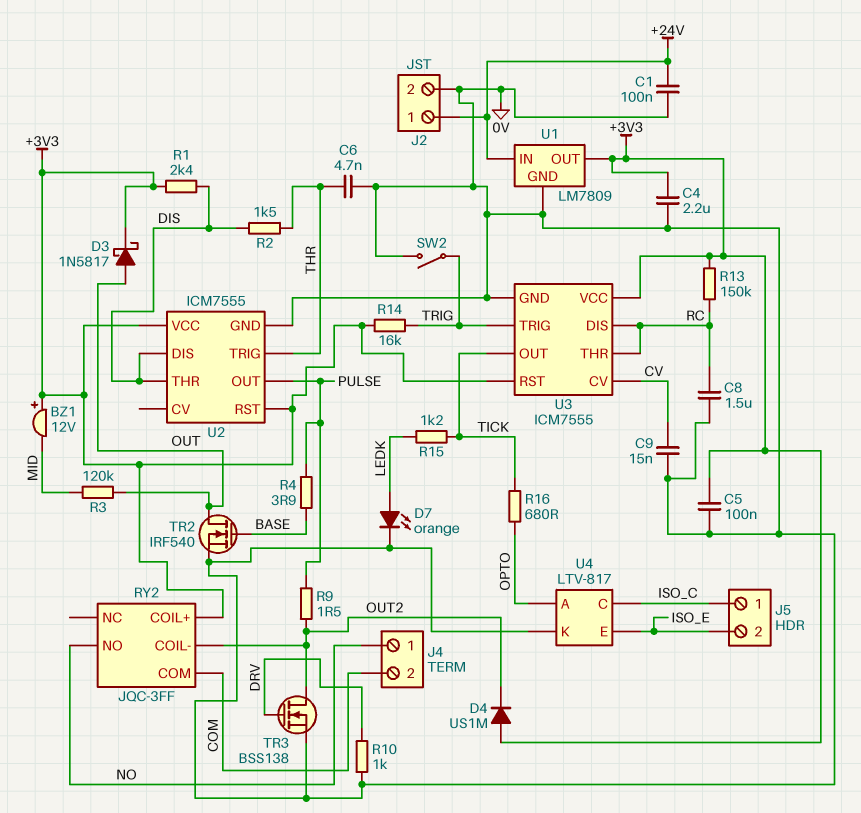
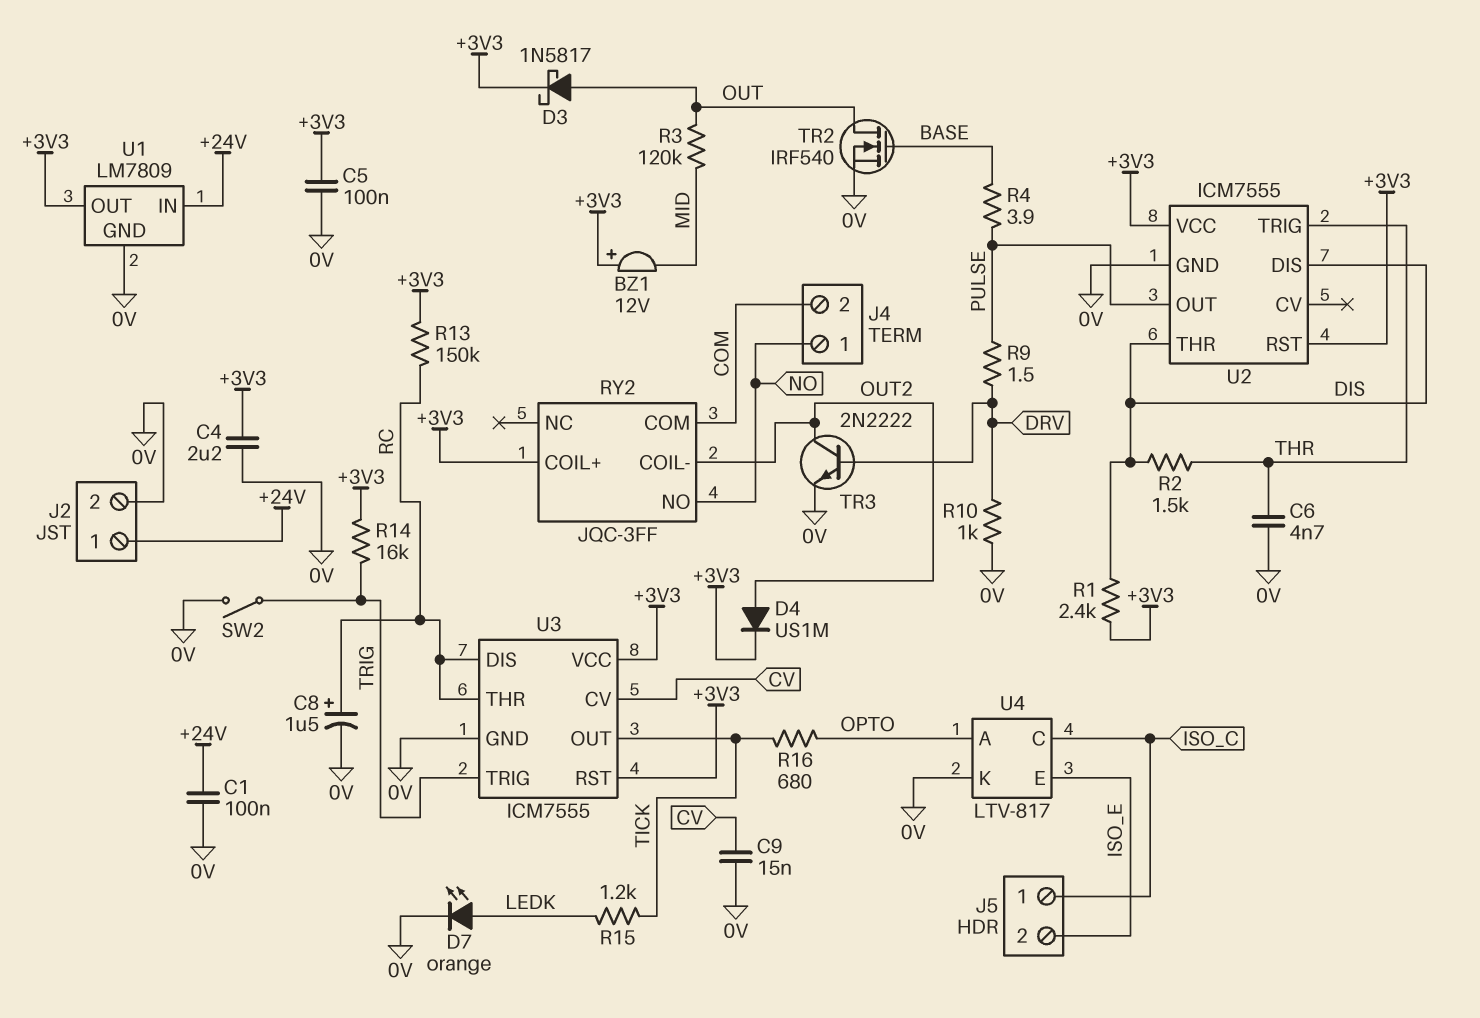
C8: 1.5uF (0V, RC) -> 1.5uF (plus RC, minus 0V)
D4: diode US1M (A +3V3, K OUT2) -> diode US1M (A OUT2, K +3V3)
R9: 1.5 (OUT2, PULSE) -> 1.5 (DRV, PULSE)
TR3: NMOS BSS138 (G DRV, D OUT2, S 0V) -> NPN 2N2222 (B DRV, C OUT2, E 0V)

